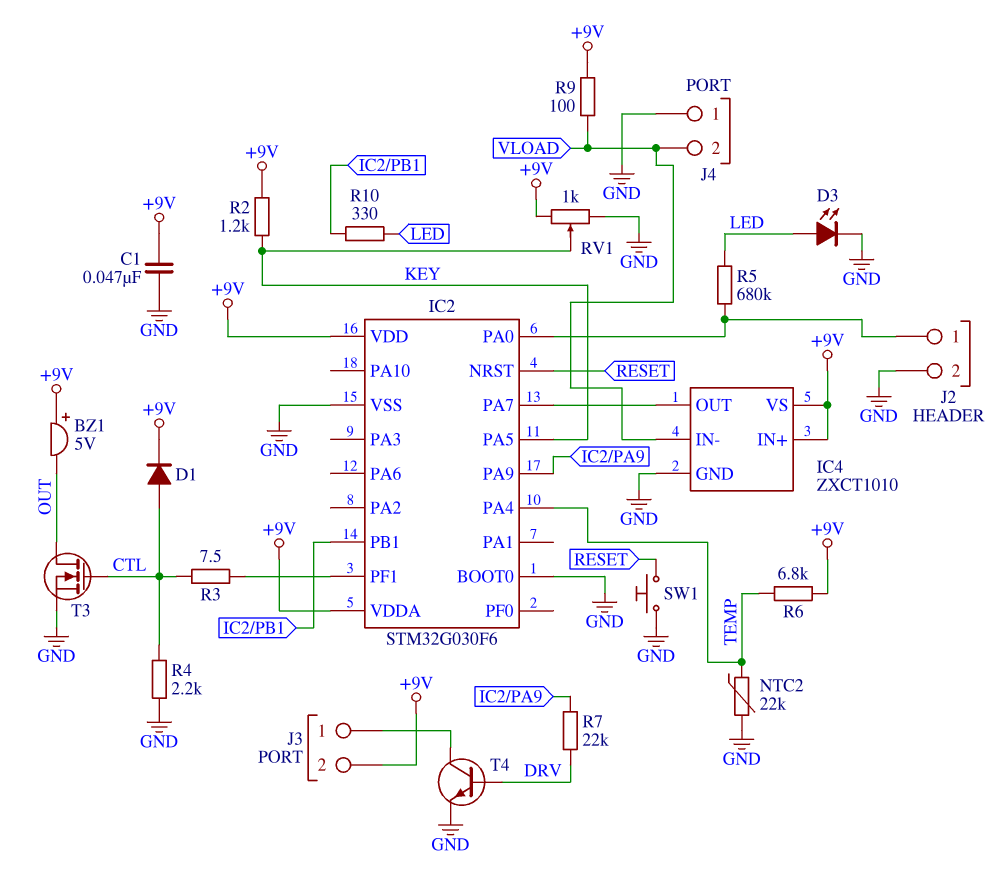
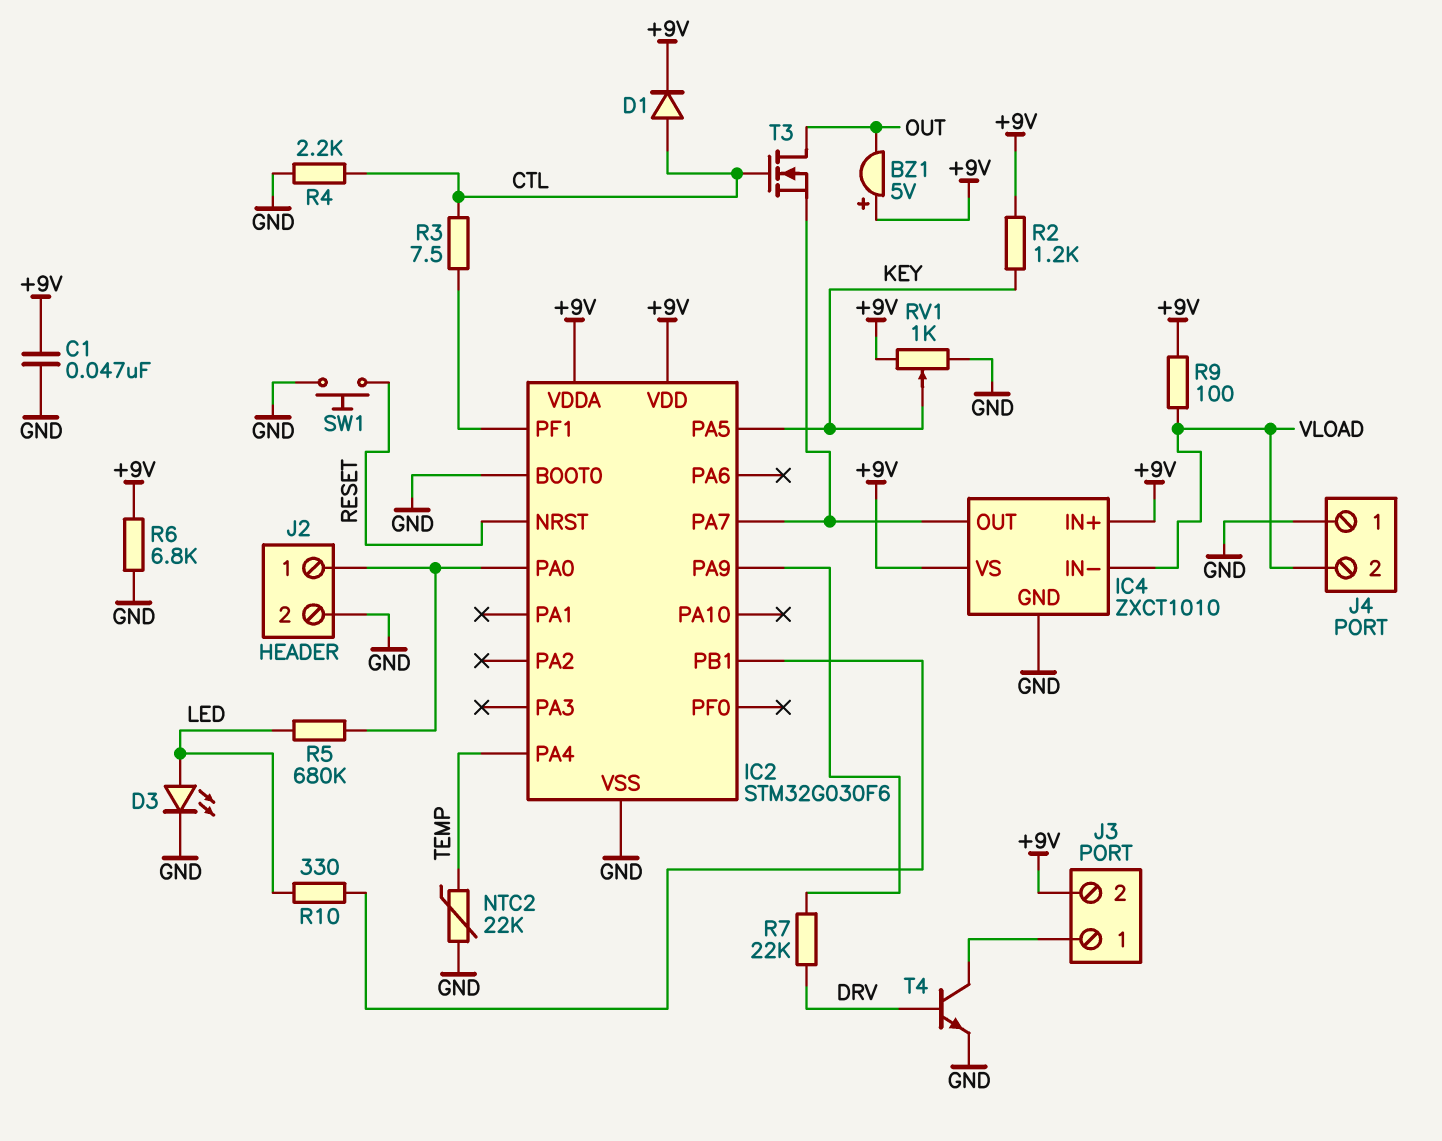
R6: 6.8k (+9V, TEMP) -> 6.8k (+9V, GND)
T3: NMOS (G CTL, D OUT, S GND) -> NMOS (G CTL, D OUT, S IC2/PA7)

